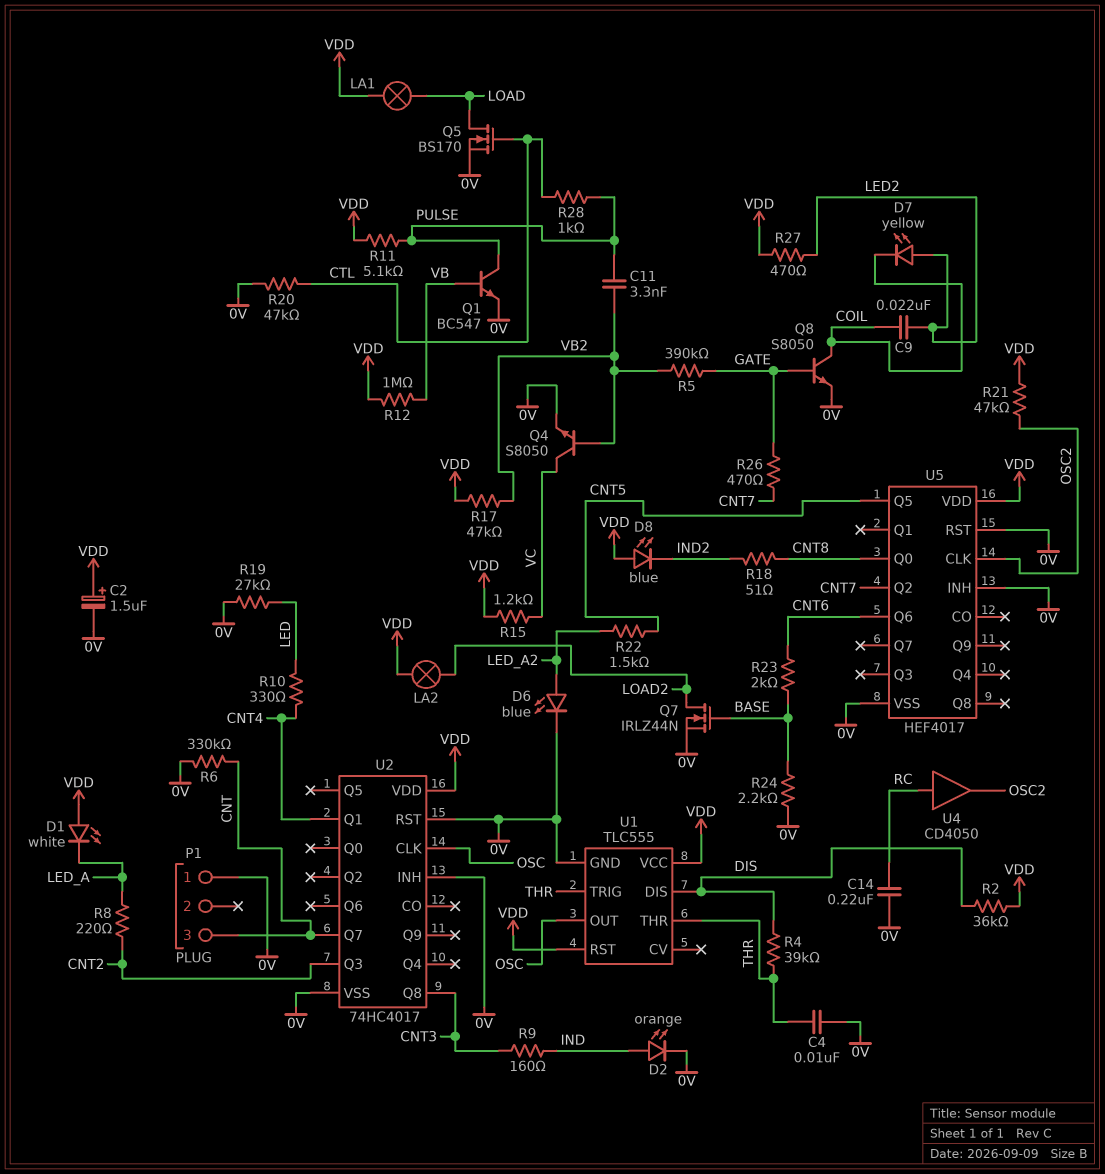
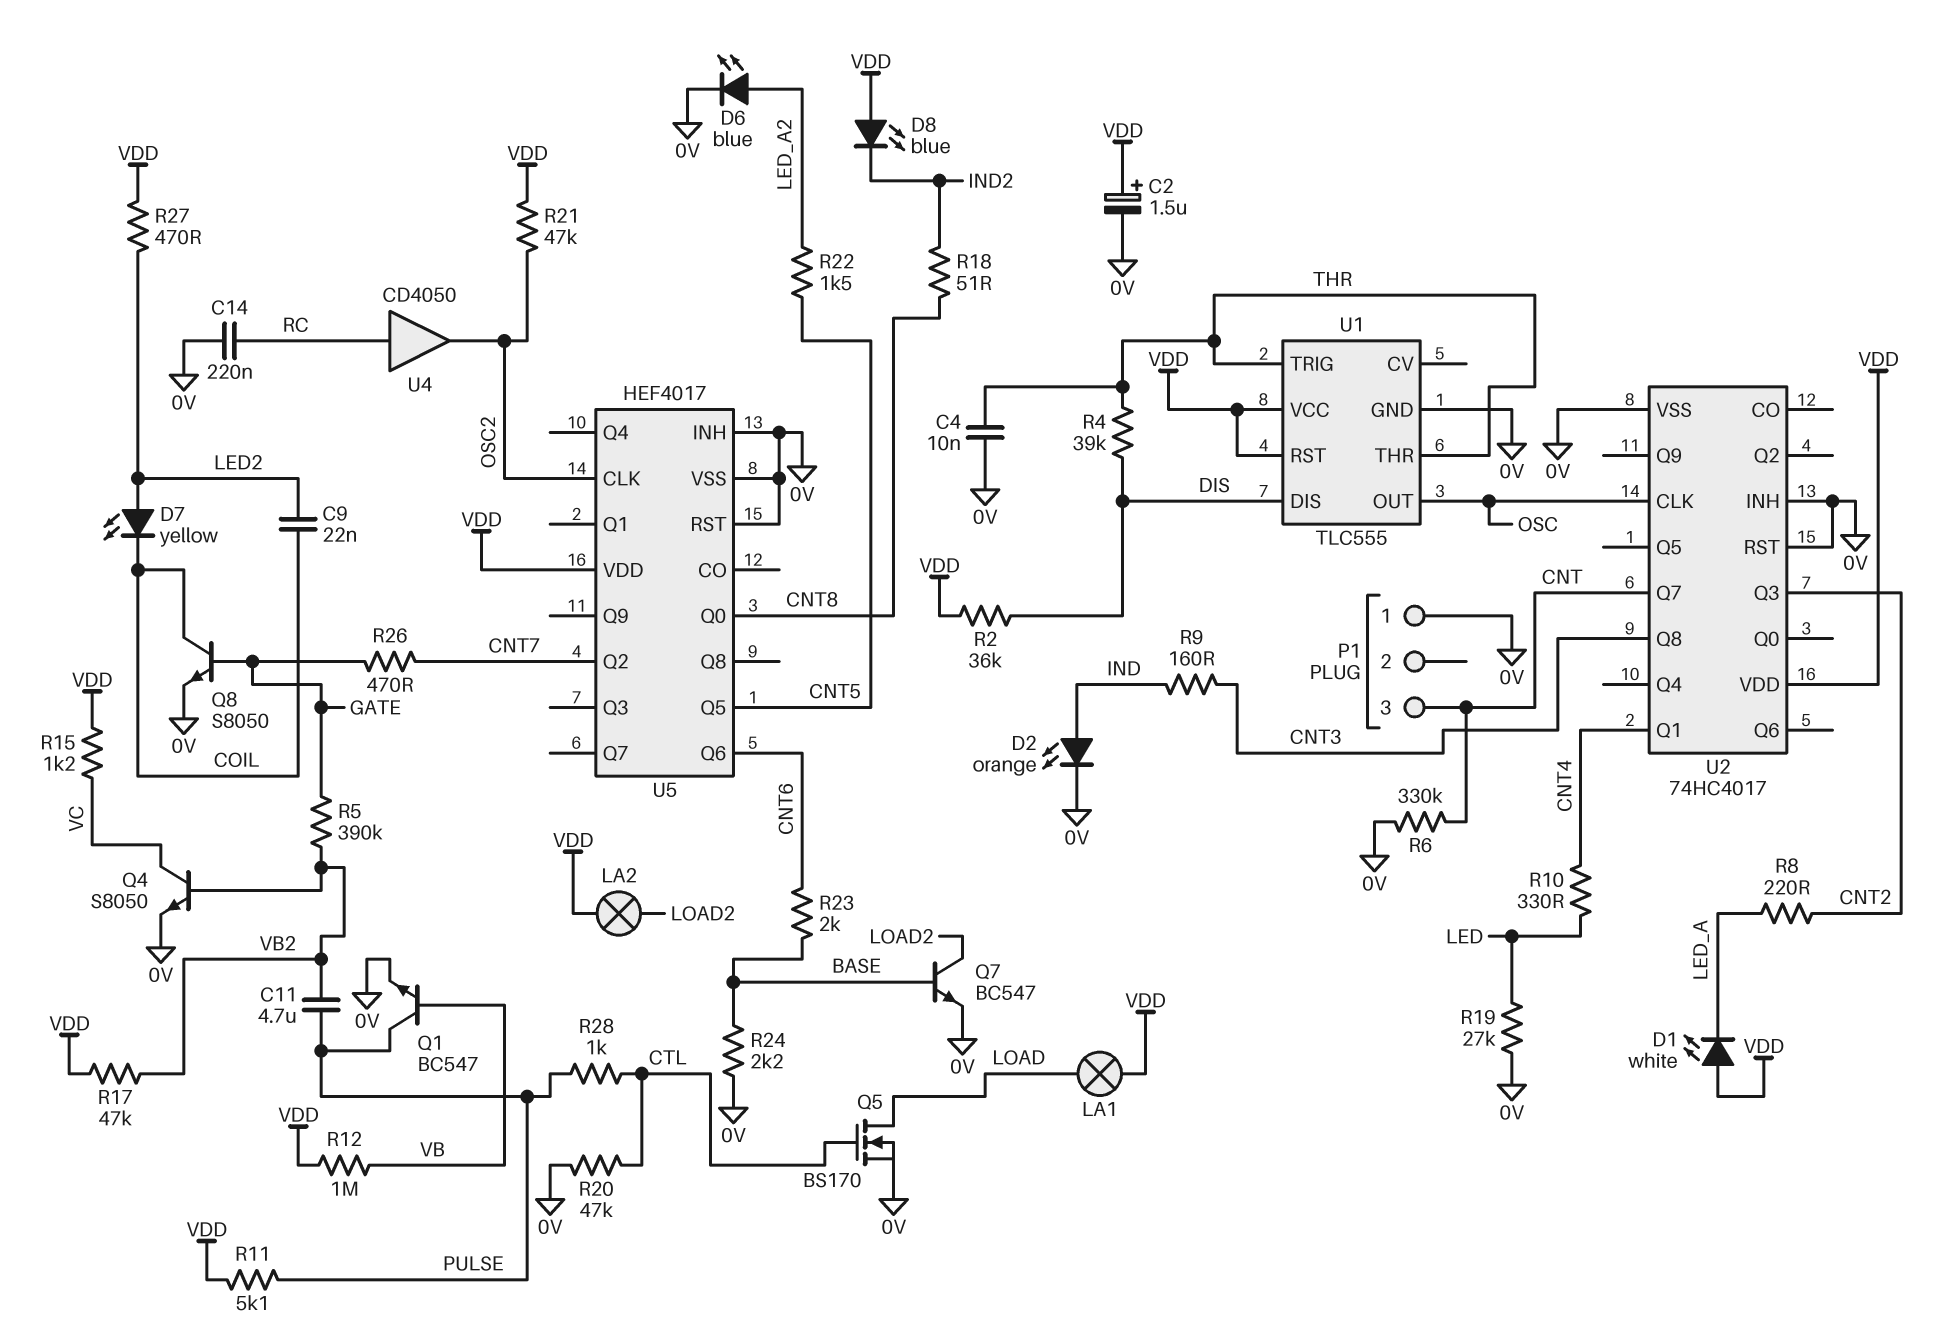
C11: 3.3nF (PULSE, VB2) -> 4.7uF (PULSE, VB2)
Q7: NMOS IRLZ44N (G BASE, D LOAD2, S 0V) -> NPN BC547 (B BASE, C LOAD2, E 0V)

